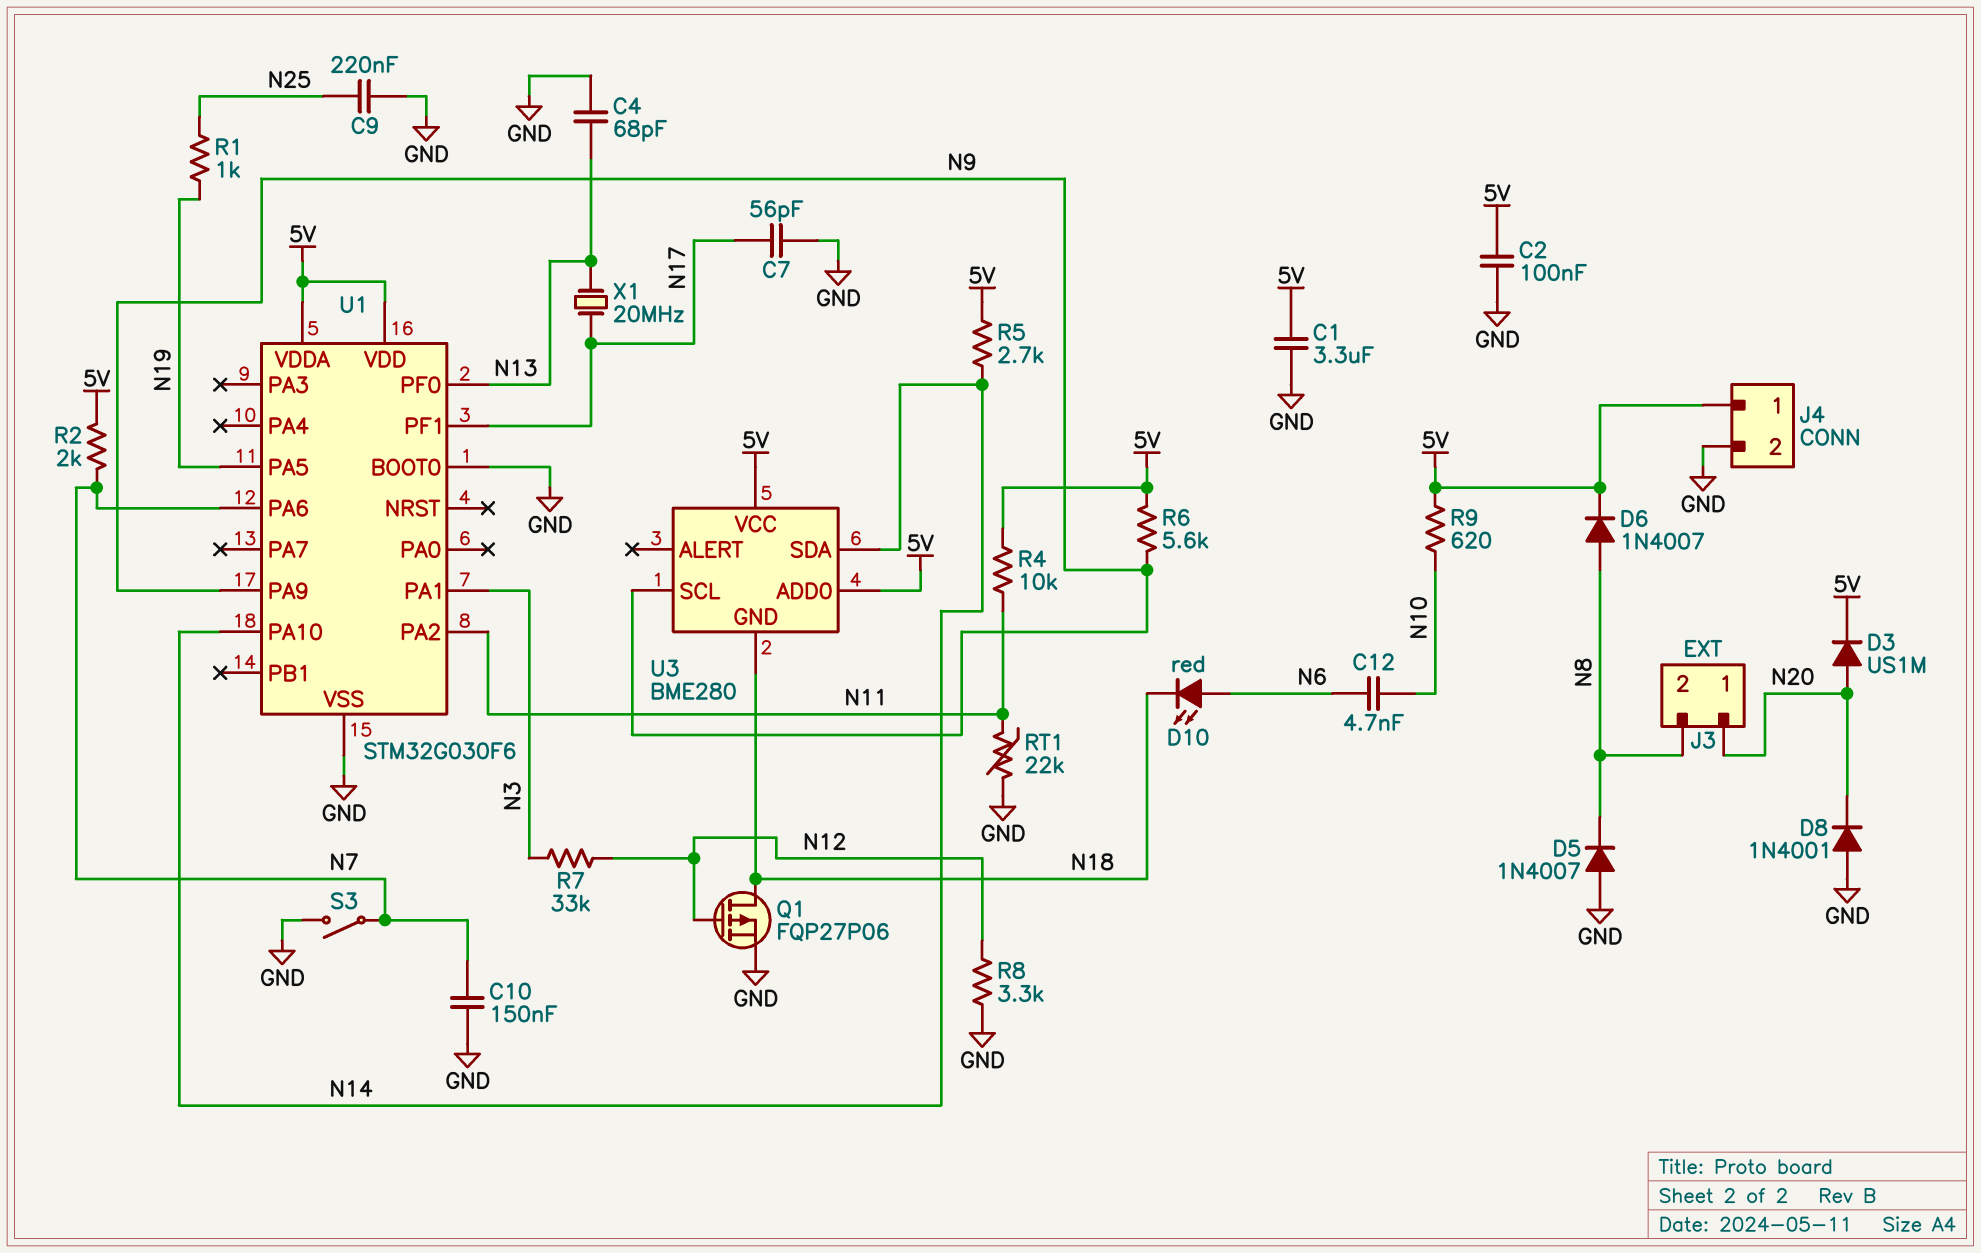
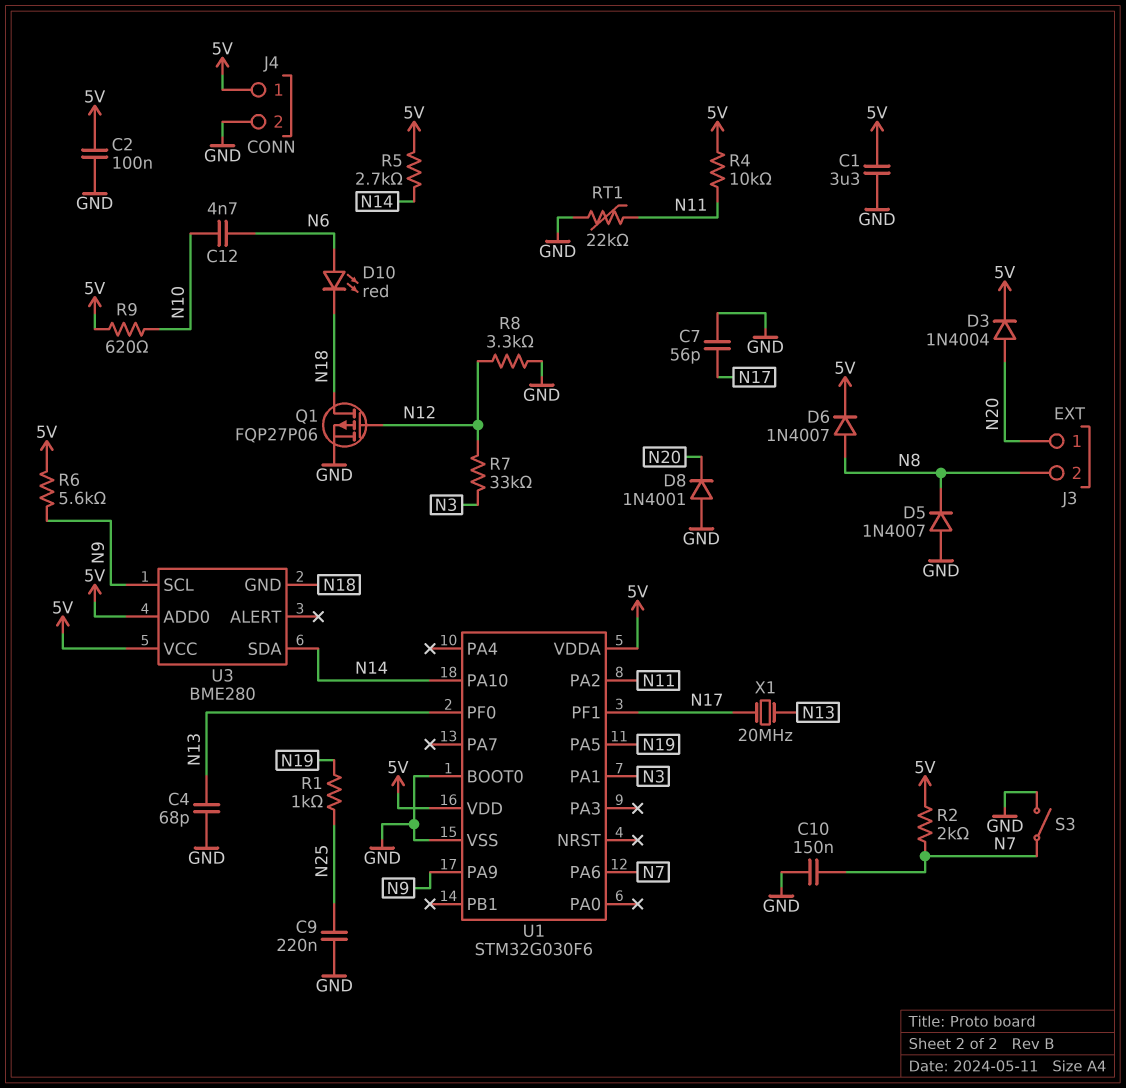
D3: diode US1M (A N20, K 5V) -> diode 1N4004 (A N20, K 5V)

